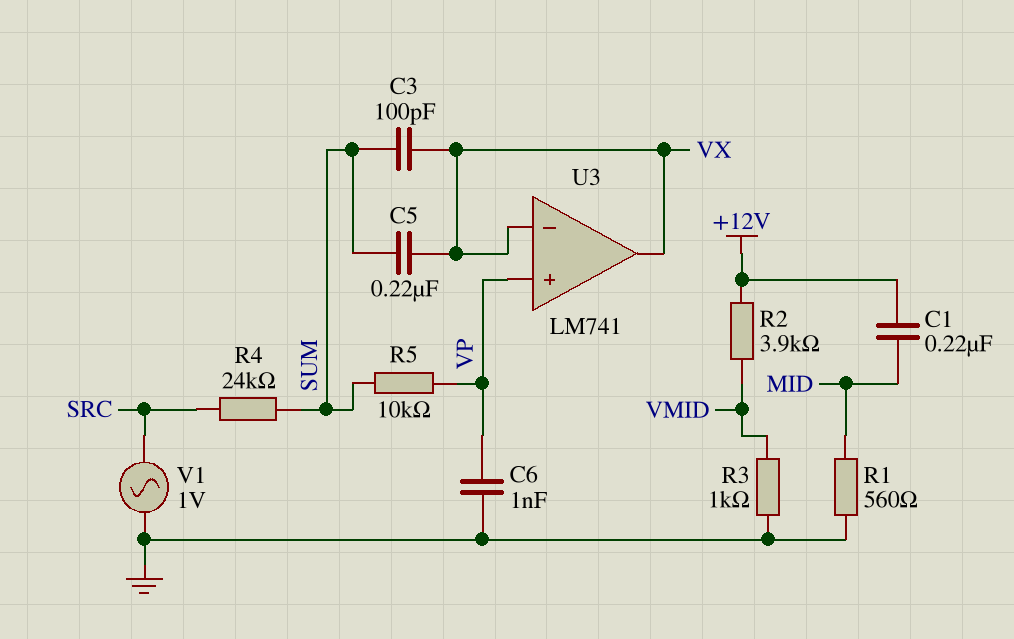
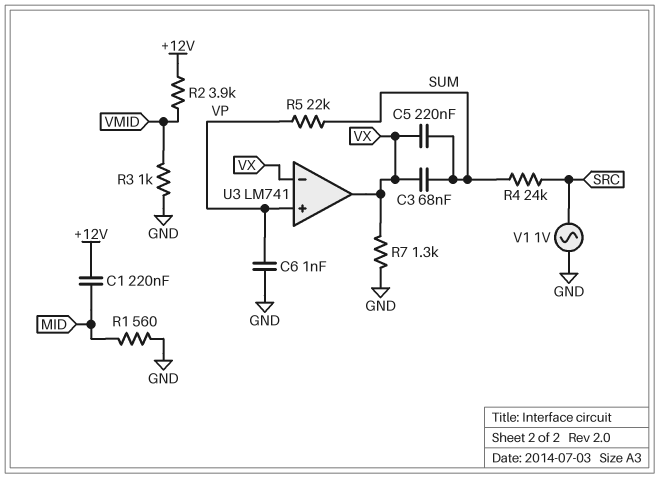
C3: 100pF (SUM, VX) -> 68nF (SUM, VX)
R5: 10k (SUM, VP) -> 22k (SUM, VP)
R7: none -> 1.3k (GND, VX)

